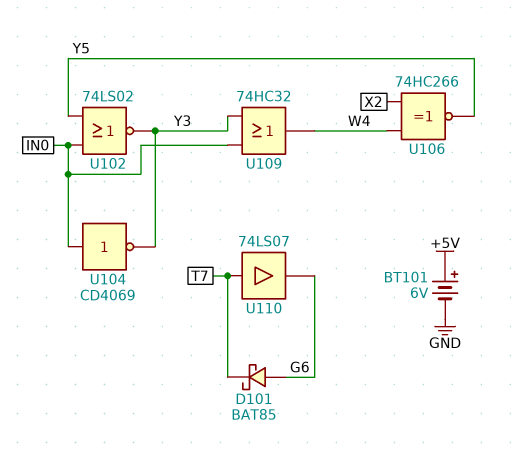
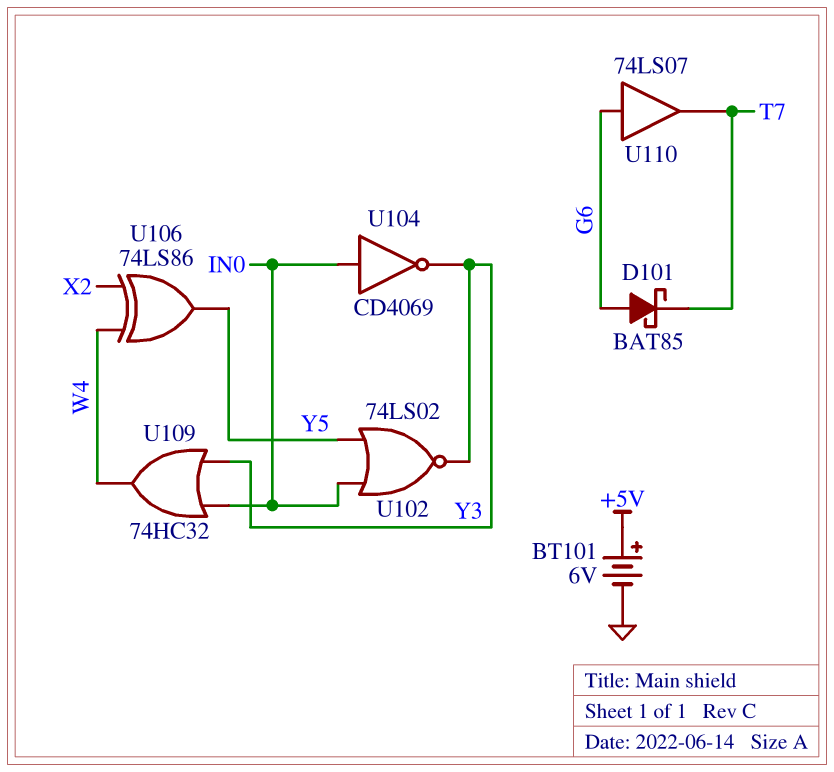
U106: XNOR 74HC266 (in W4, in X2, out Y5) -> XOR 74LS86 (in W4, in X2, out Y5)
U110: buffer 74LS07 (in T7, out G6) -> buffer 74LS07 (in G6, out T7)

